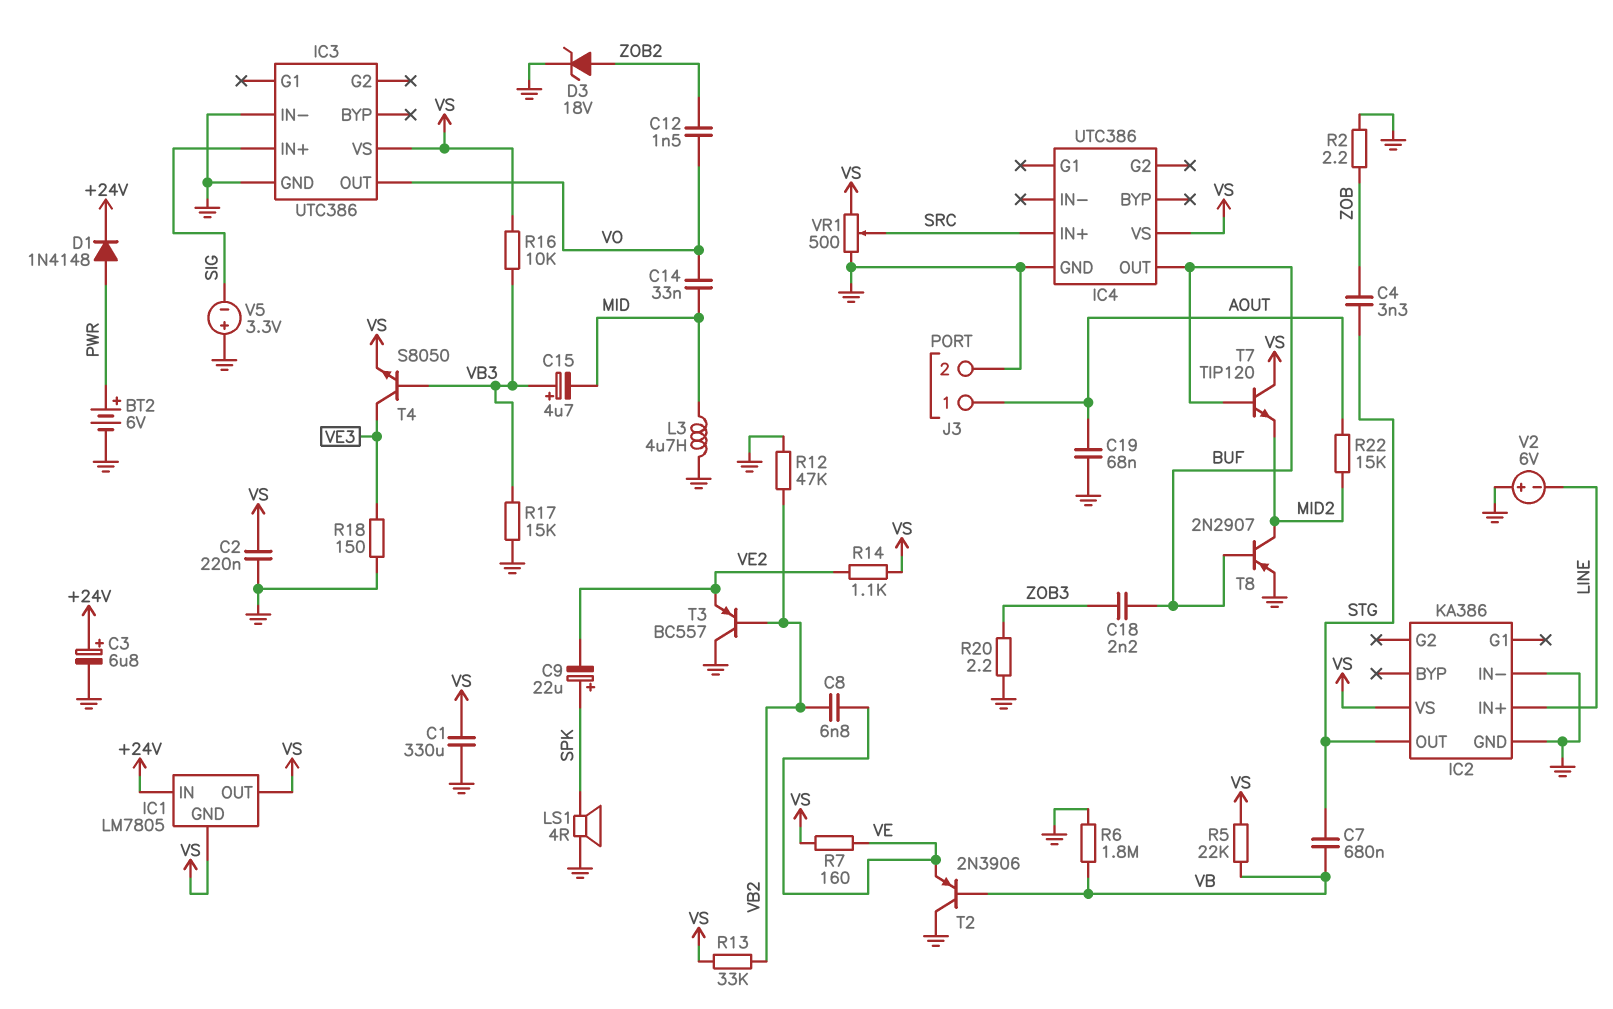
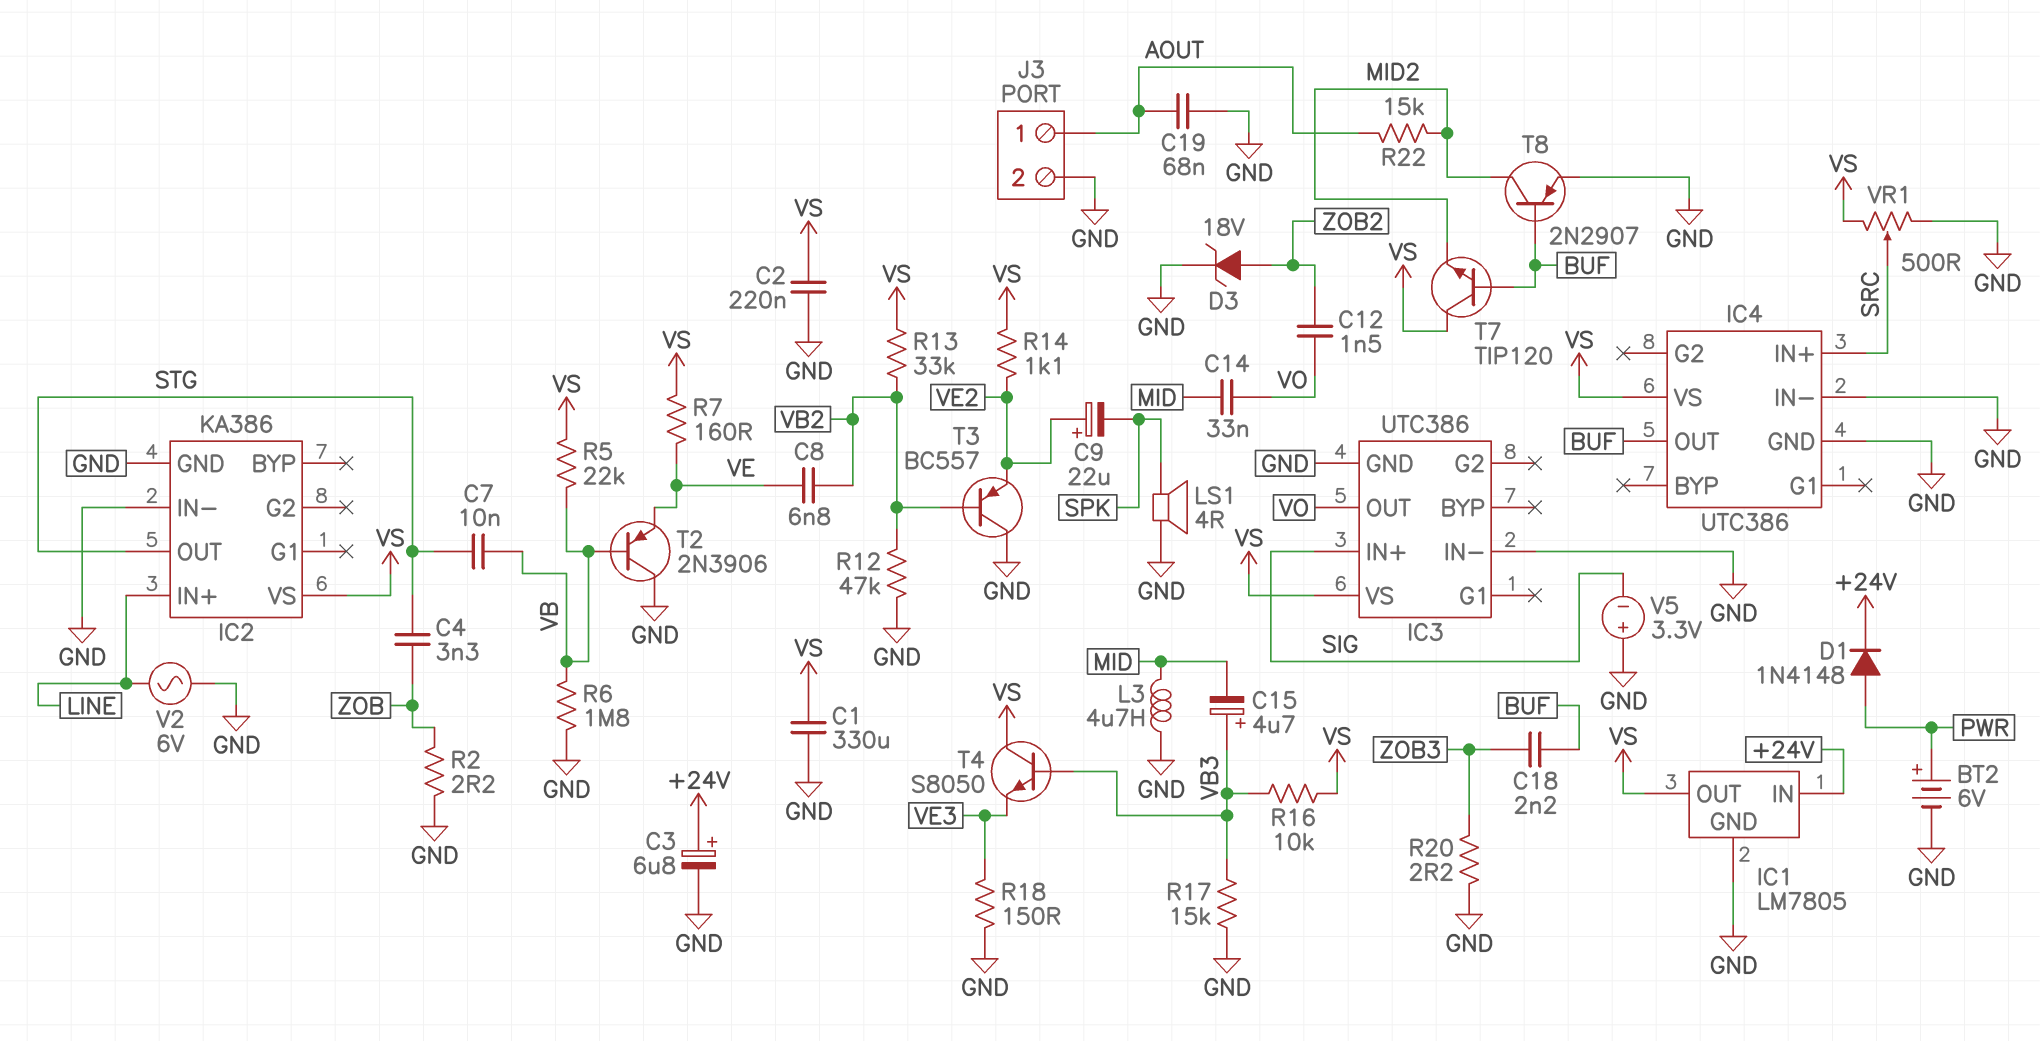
C7: 680nF (STG, VB) -> 10nF (STG, VB)
C9: 22uF (plus SPK, minus VE2) -> 22uF (plus VE2, minus SPK)
IC1 pin GND: VS -> GND
IC4 pin IN-: none -> GND
T4: NPN S8050 (B VB3, C VE3, E VS) -> NPN S8050 (B VB3, C VS, E VE3)
V2: 6V (plus GND, minus LINE) -> AC 6V (GND, LINE)

